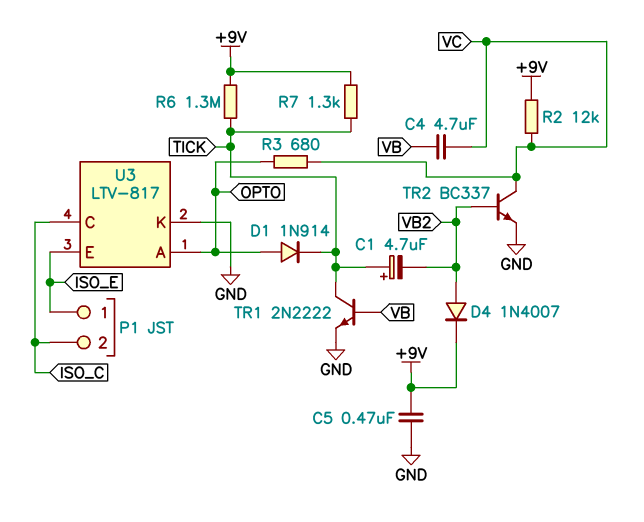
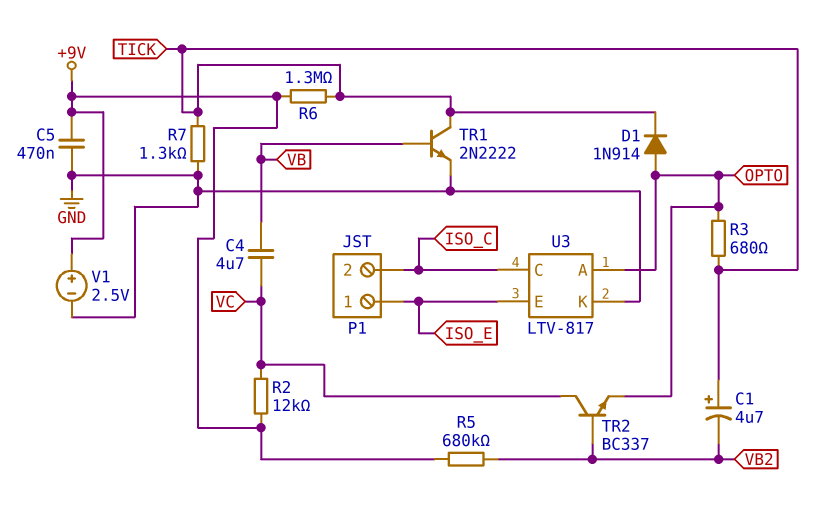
D4: diode 1N4007 (A VB2, K +9V) -> none
R3: 680 (OPTO, VC) -> 680 (OPTO, TICK)
R5: none -> 680k (+9V, VB2)
R7: 1.3k (+9V, TICK) -> 1.3k (GND, TICK)
TR2: NPN BC337 (B VB2, C VC, E GND) -> NPN BC337 (B VB2, C VC, E OPTO)
V1: none -> 2.5V (plus +9V, minus GND)

